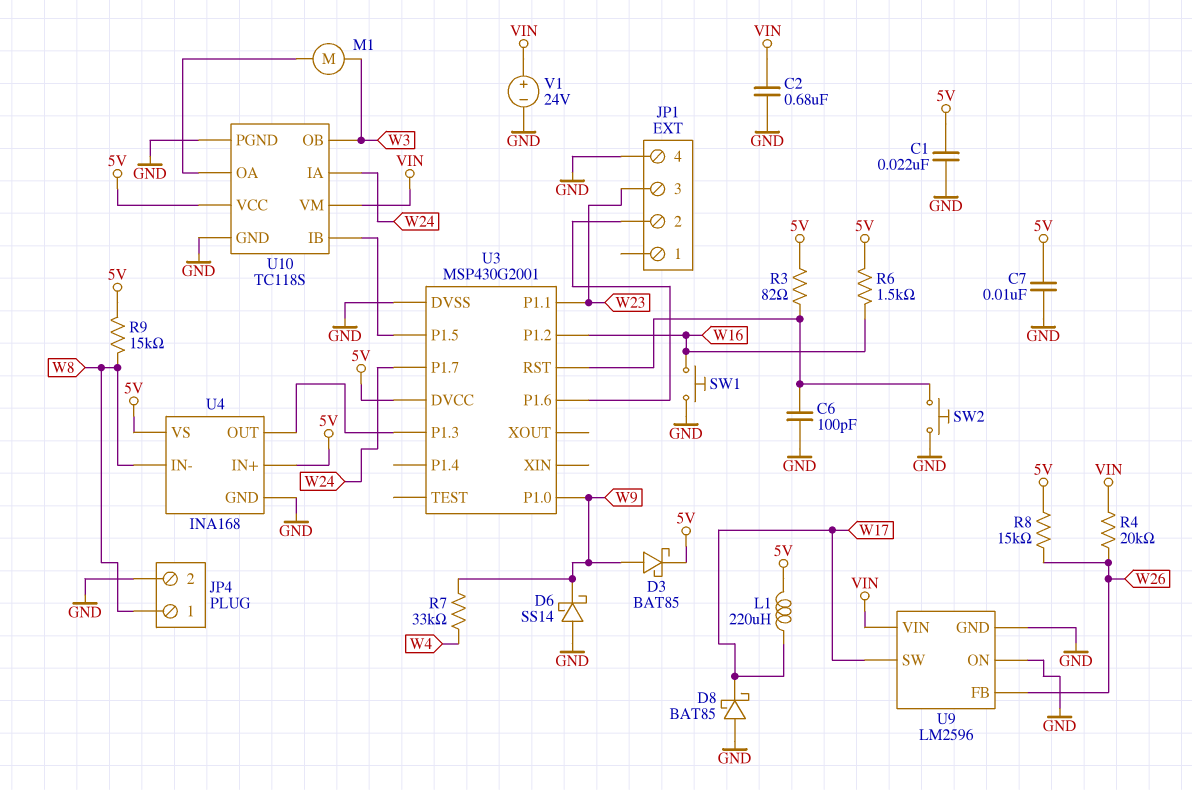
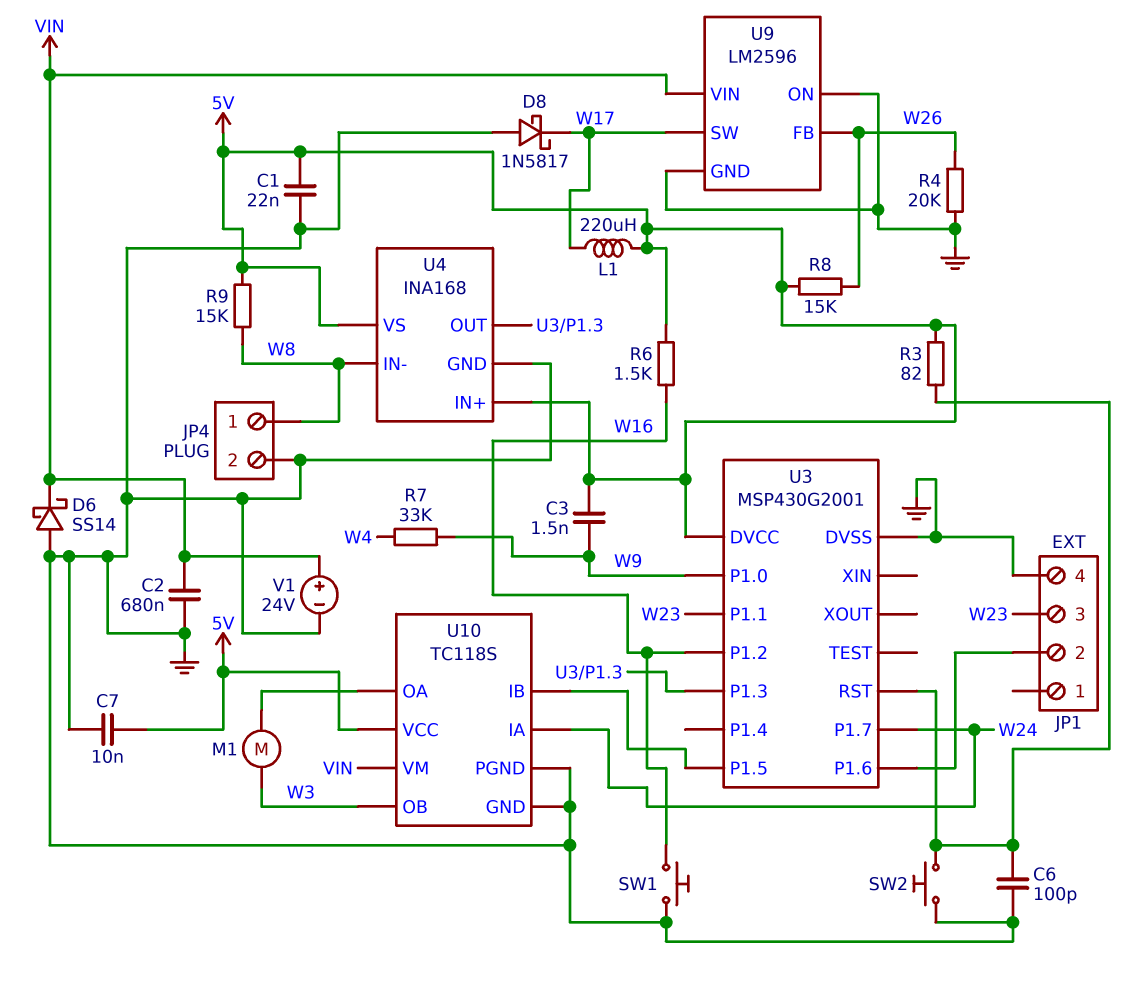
C3: none -> 1.5nF (5V, W9)
D3: schottky BAT85 (A W9, K 5V) -> none
D6: schottky SS14 (A GND, K W9) -> schottky SS14 (A GND, K VIN)
D8: schottky BAT85 (A GND, K W17) -> schottky 1N5817 (A GND, K W17)
R4: 20k (VIN, W26) -> 20k (GND, W26)

